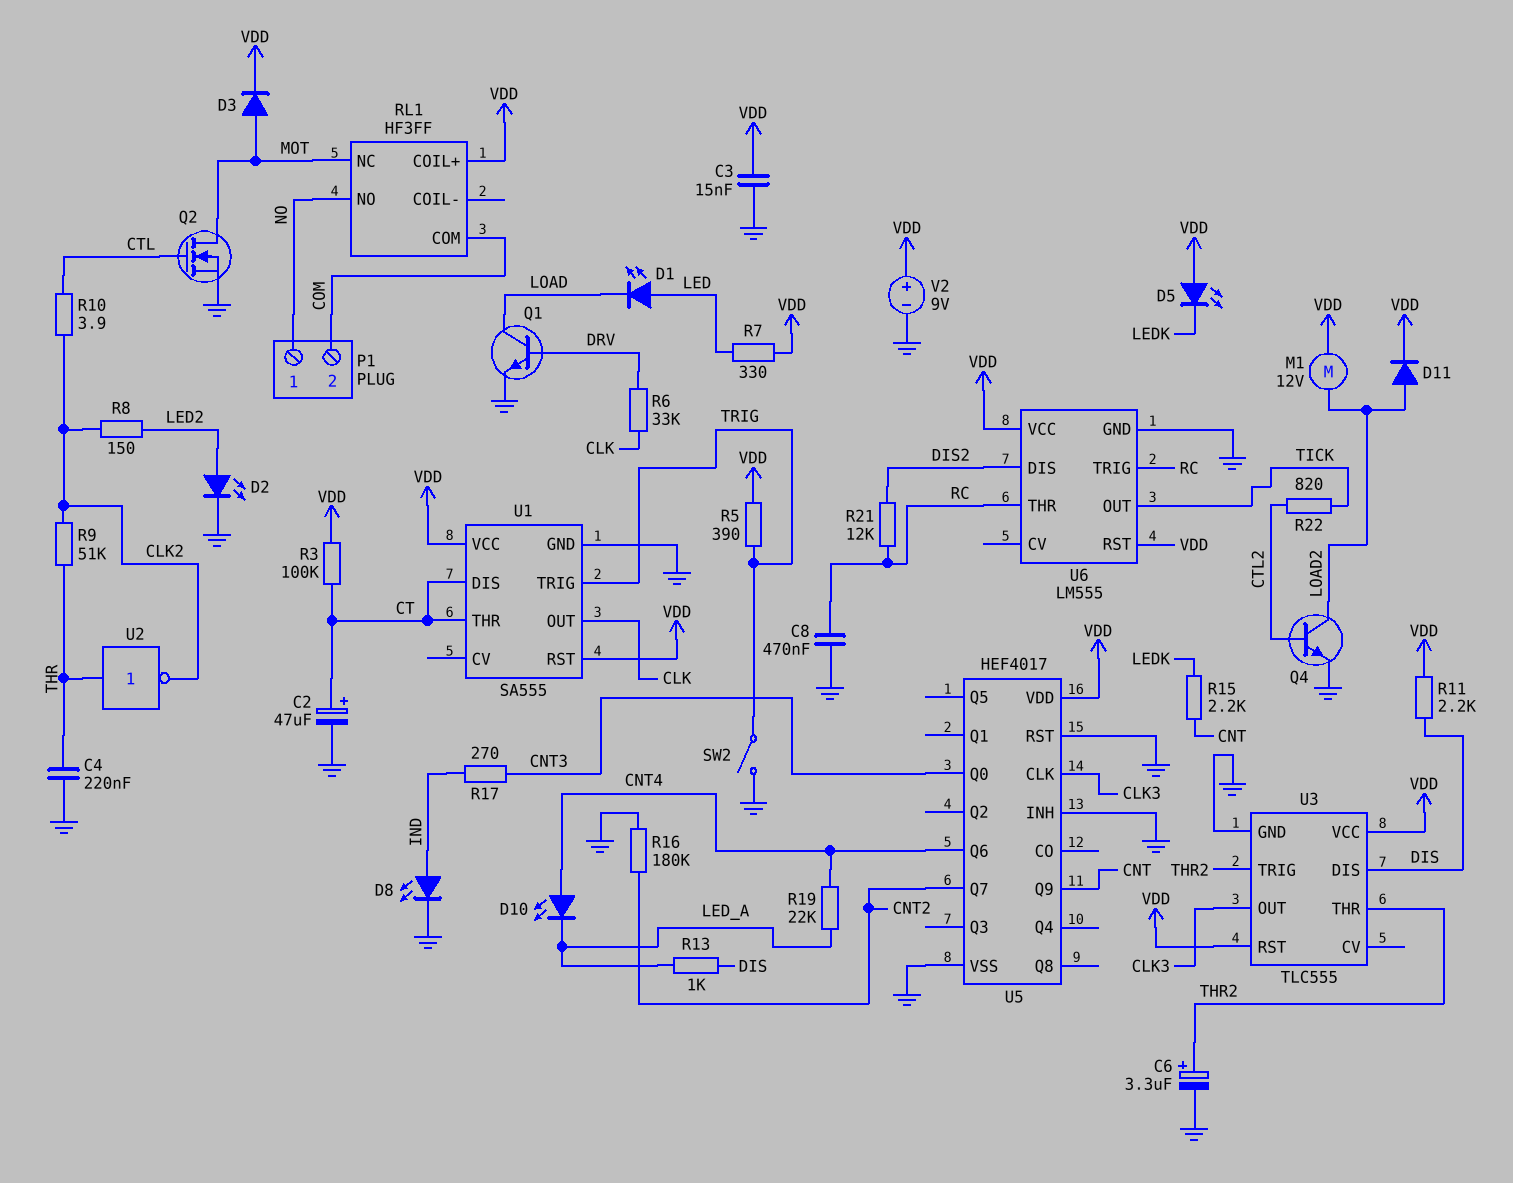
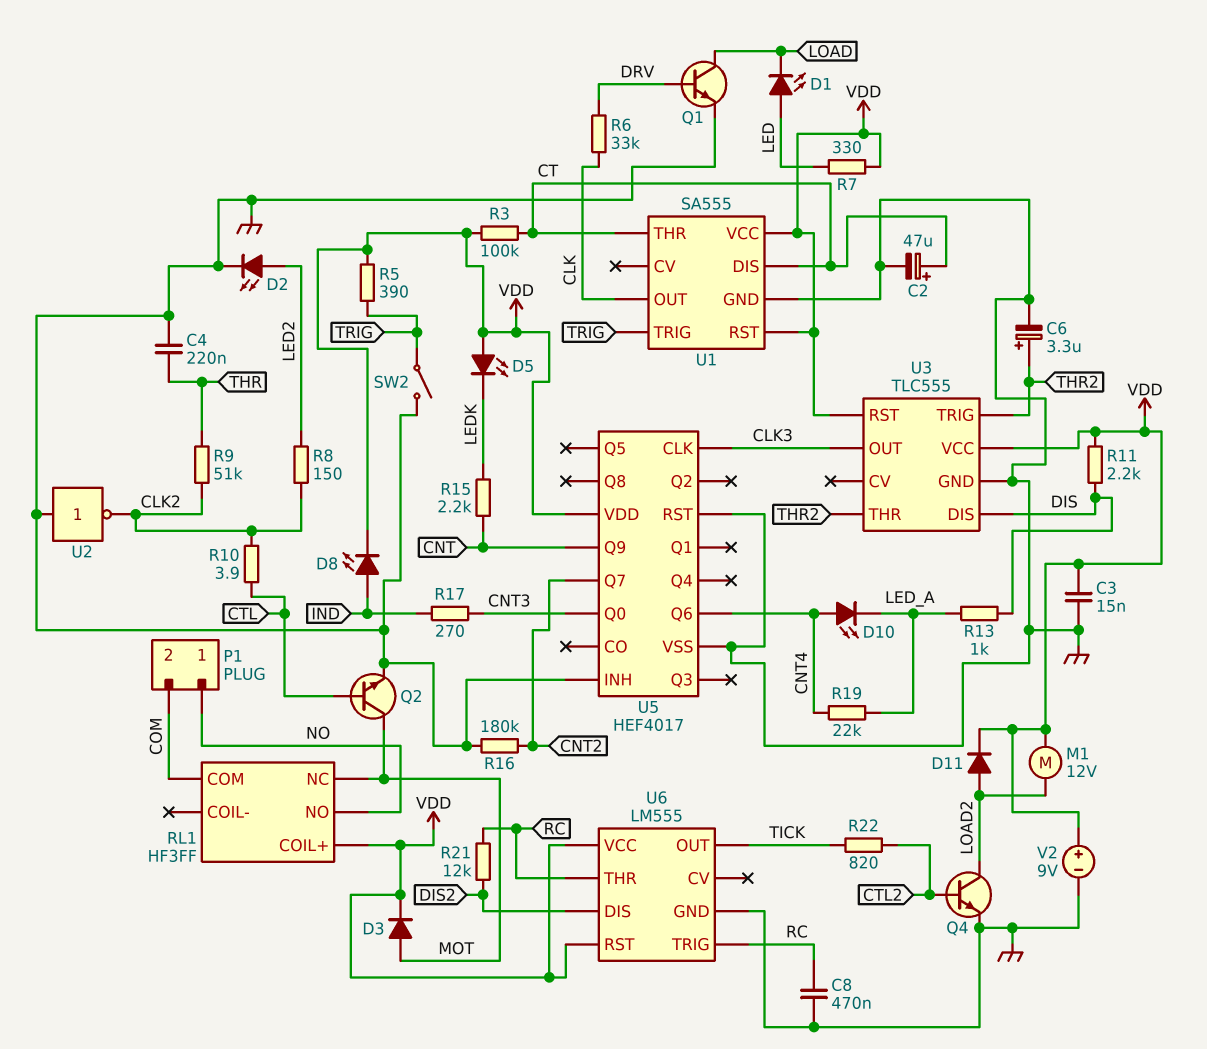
D8: LED (A IND, K GND) -> LED (A IND, K VDD)
Q2: NMOS (G CTL, D MOT, S GND) -> NPN (B CTL, C MOT, E GND)
U2: NOT (in THR, out CLK2) -> NOT (in GND, out CLK2)

